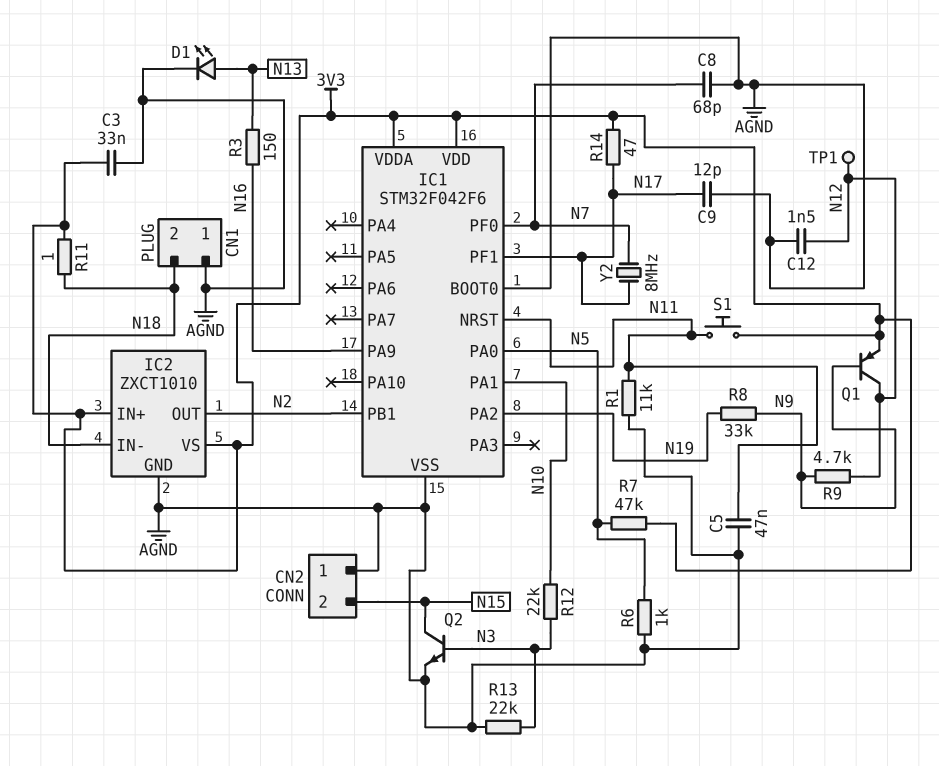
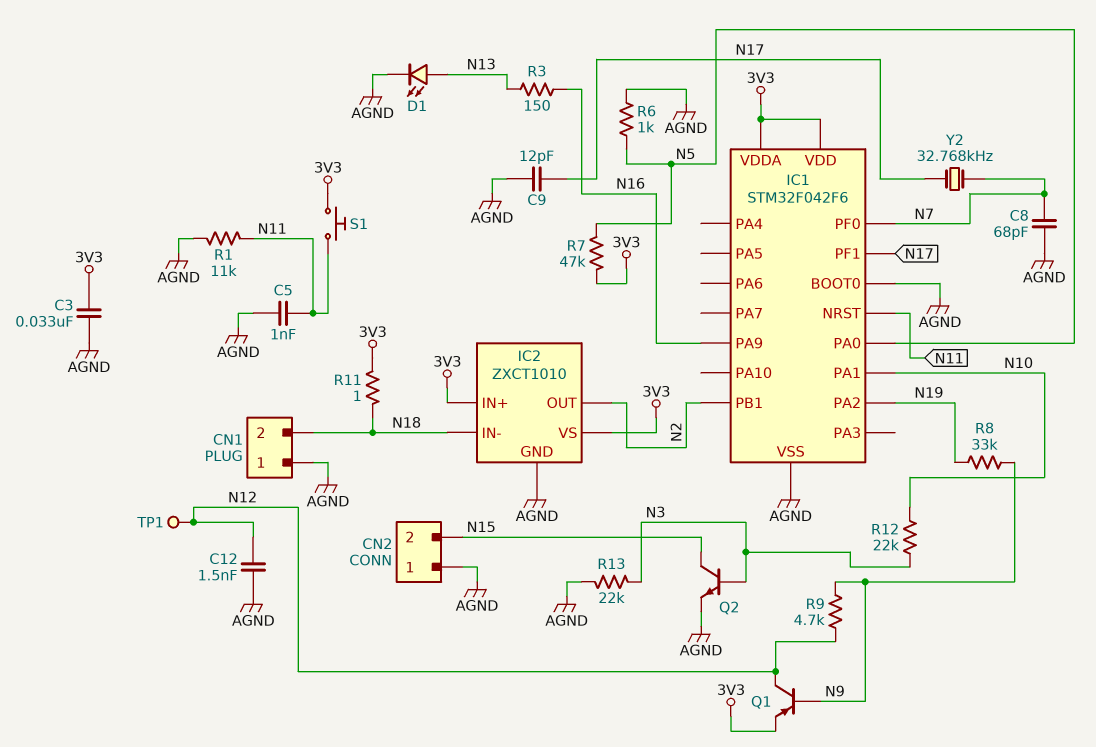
C5: 47nF (AGND, N11) -> 1nF (AGND, N11)
R14: 47 (3V3, N17) -> none
Y2: 8MHz (N7, N17) -> 32.768kHz (N7, N17)

